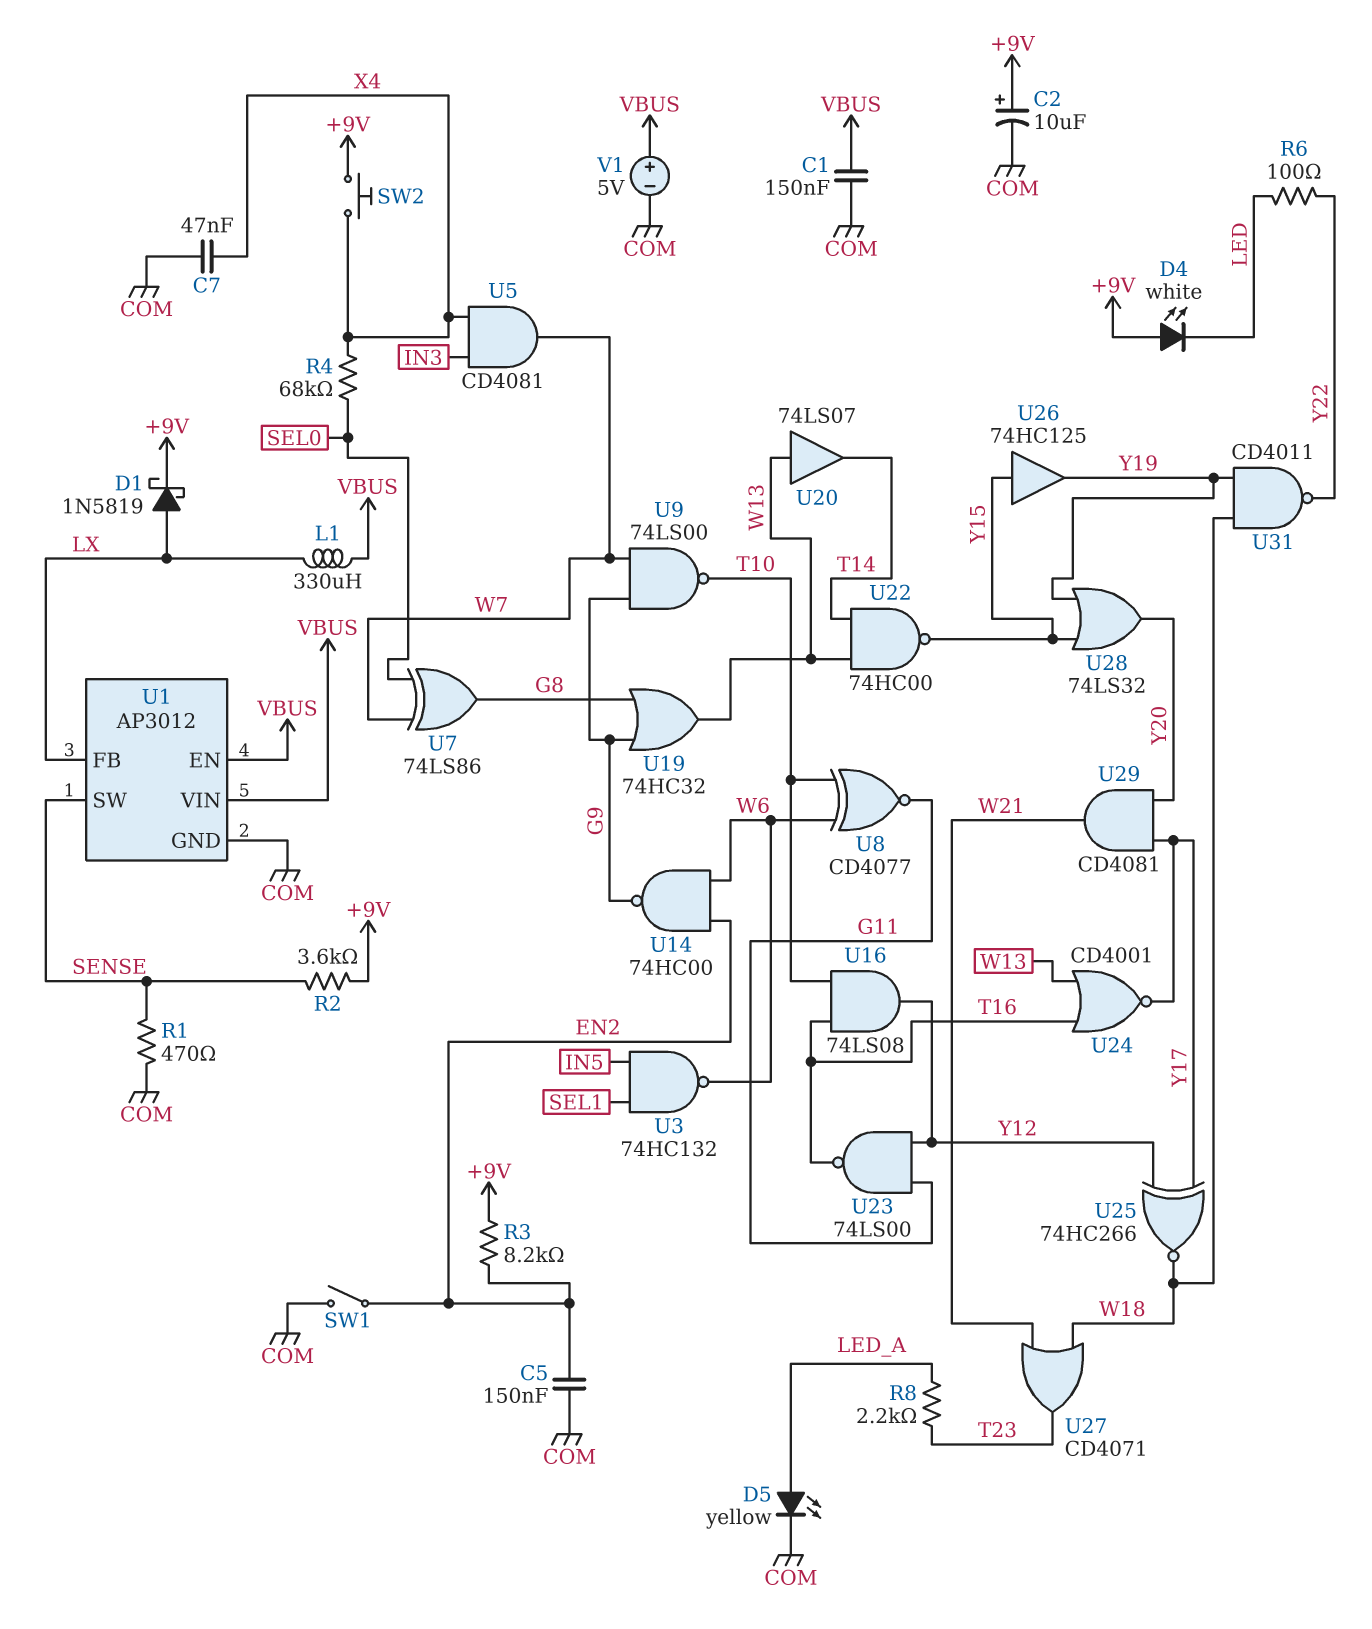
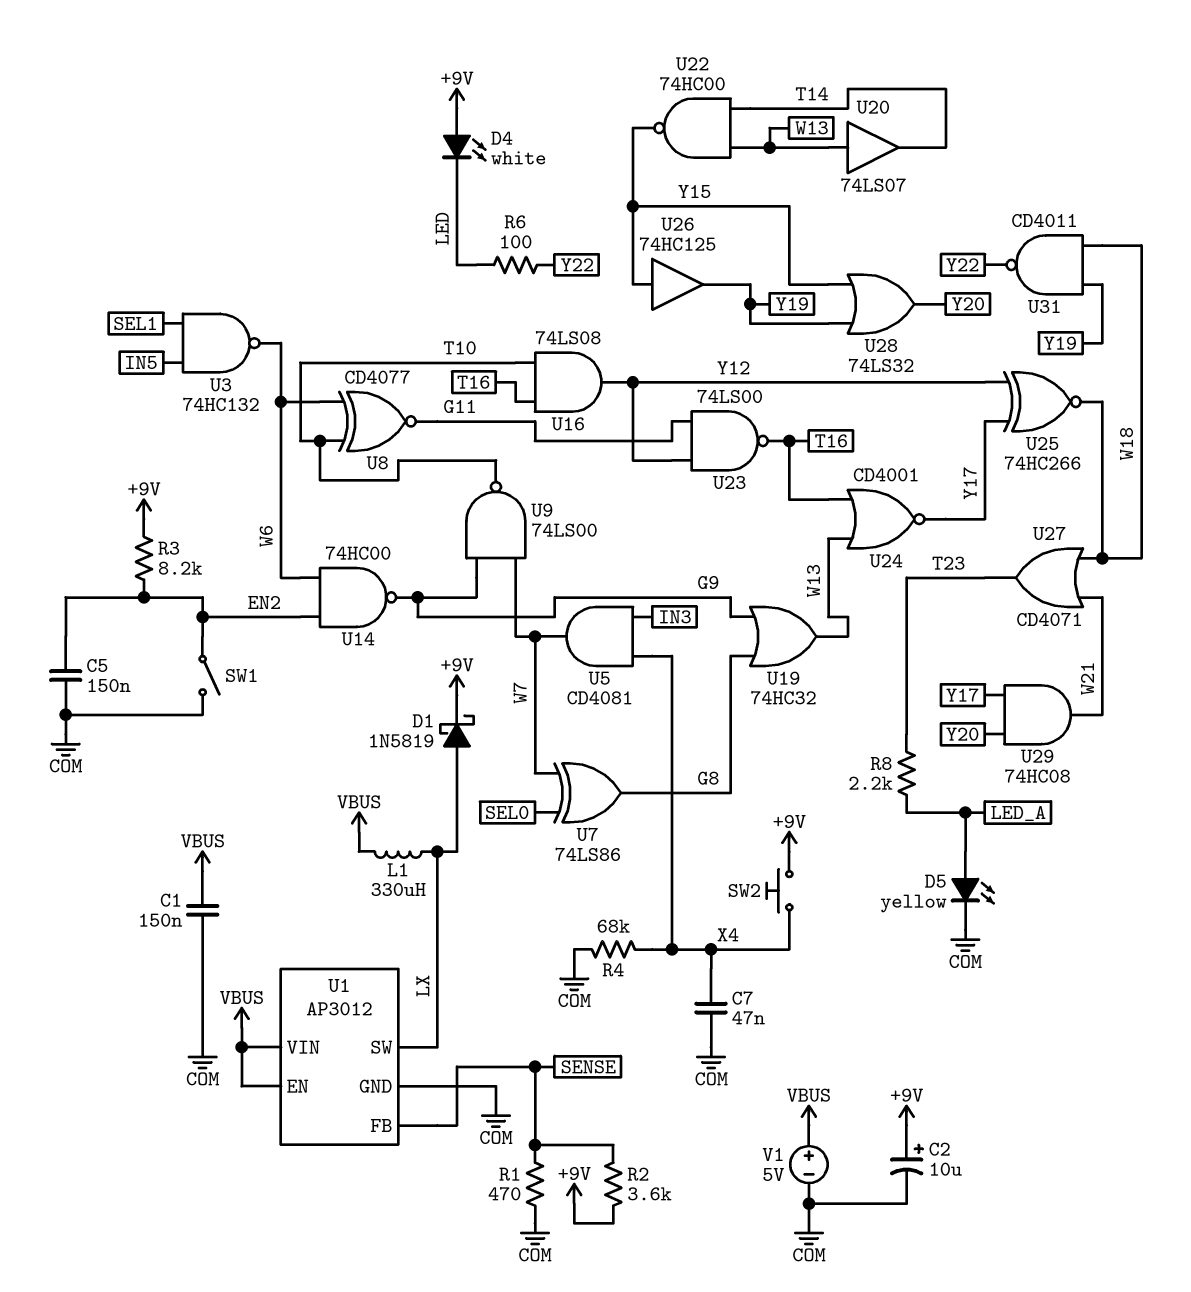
R4: 68k (SEL0, X4) -> 68k (COM, X4)
U1 pin FB: LX -> SENSE
U1 pin SW: SENSE -> LX
U29: AND CD4081 (in Y17, in Y20, out W21) -> AND 74HC08 (in Y17, in Y20, out W21)

